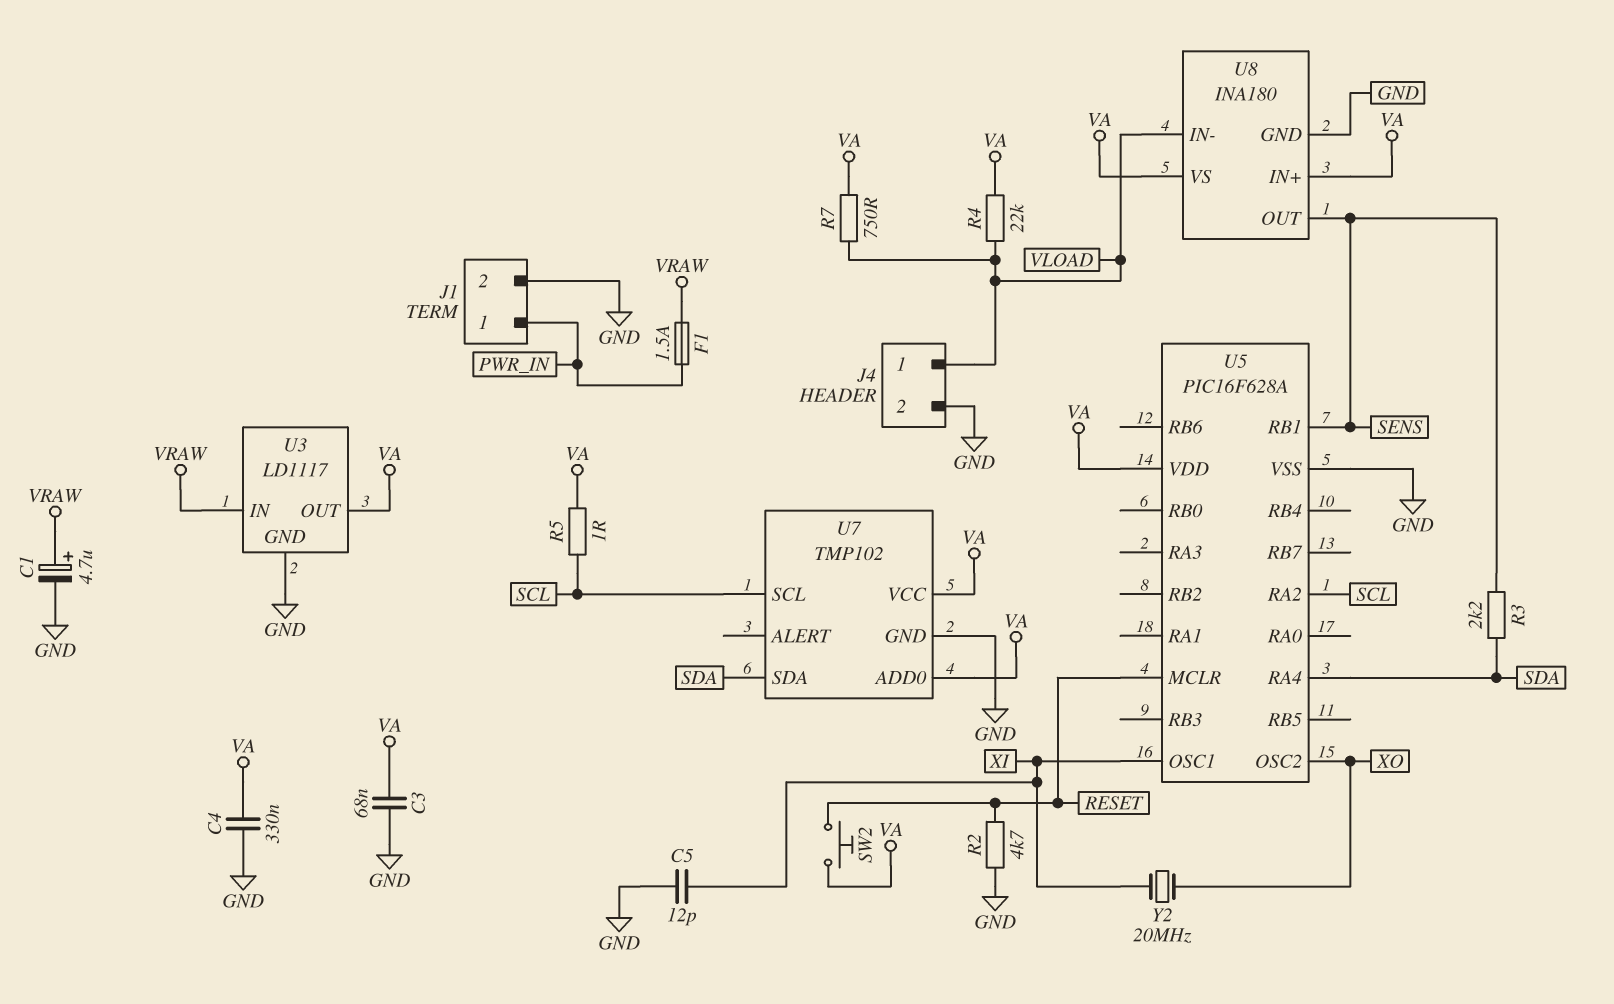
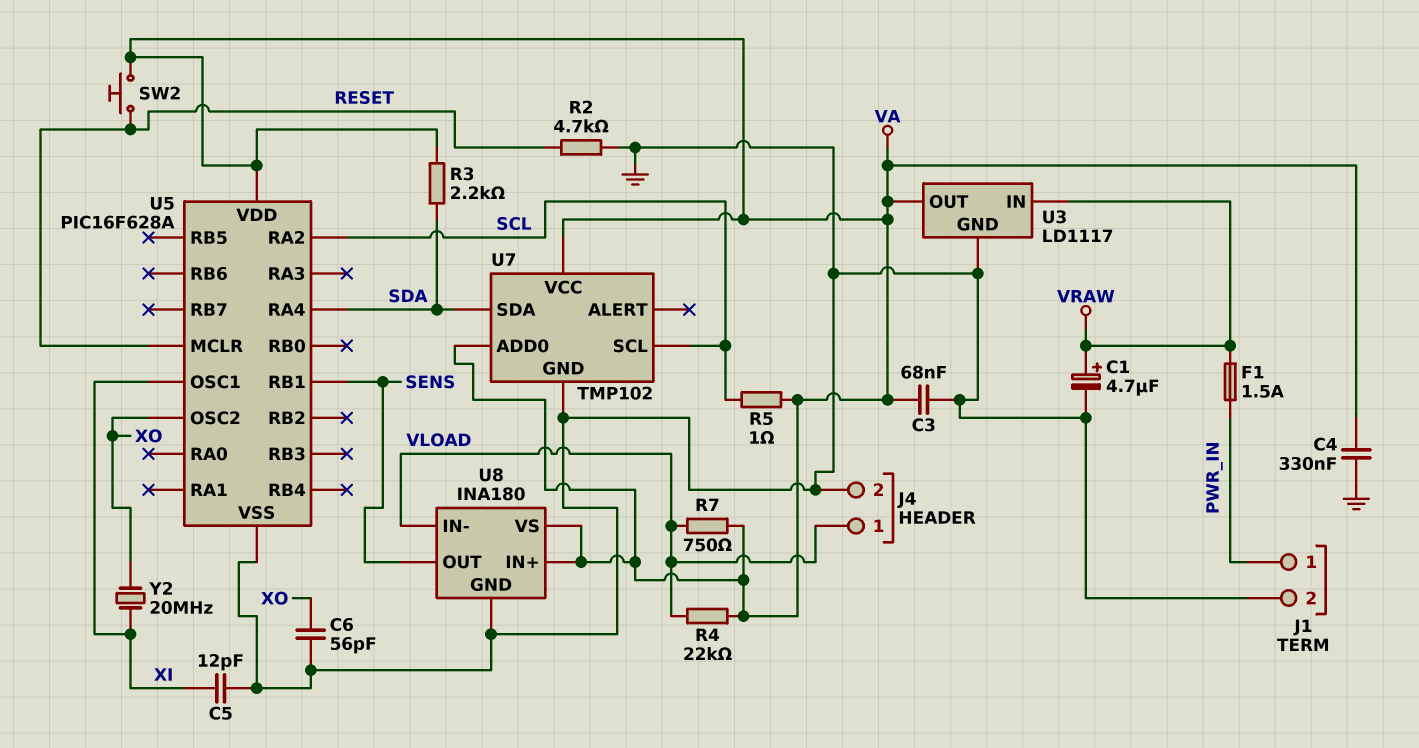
C6: none -> 56pF (GND, XO)
R3: 2.2k (SDA, SENS) -> 2.2k (SDA, VA)

